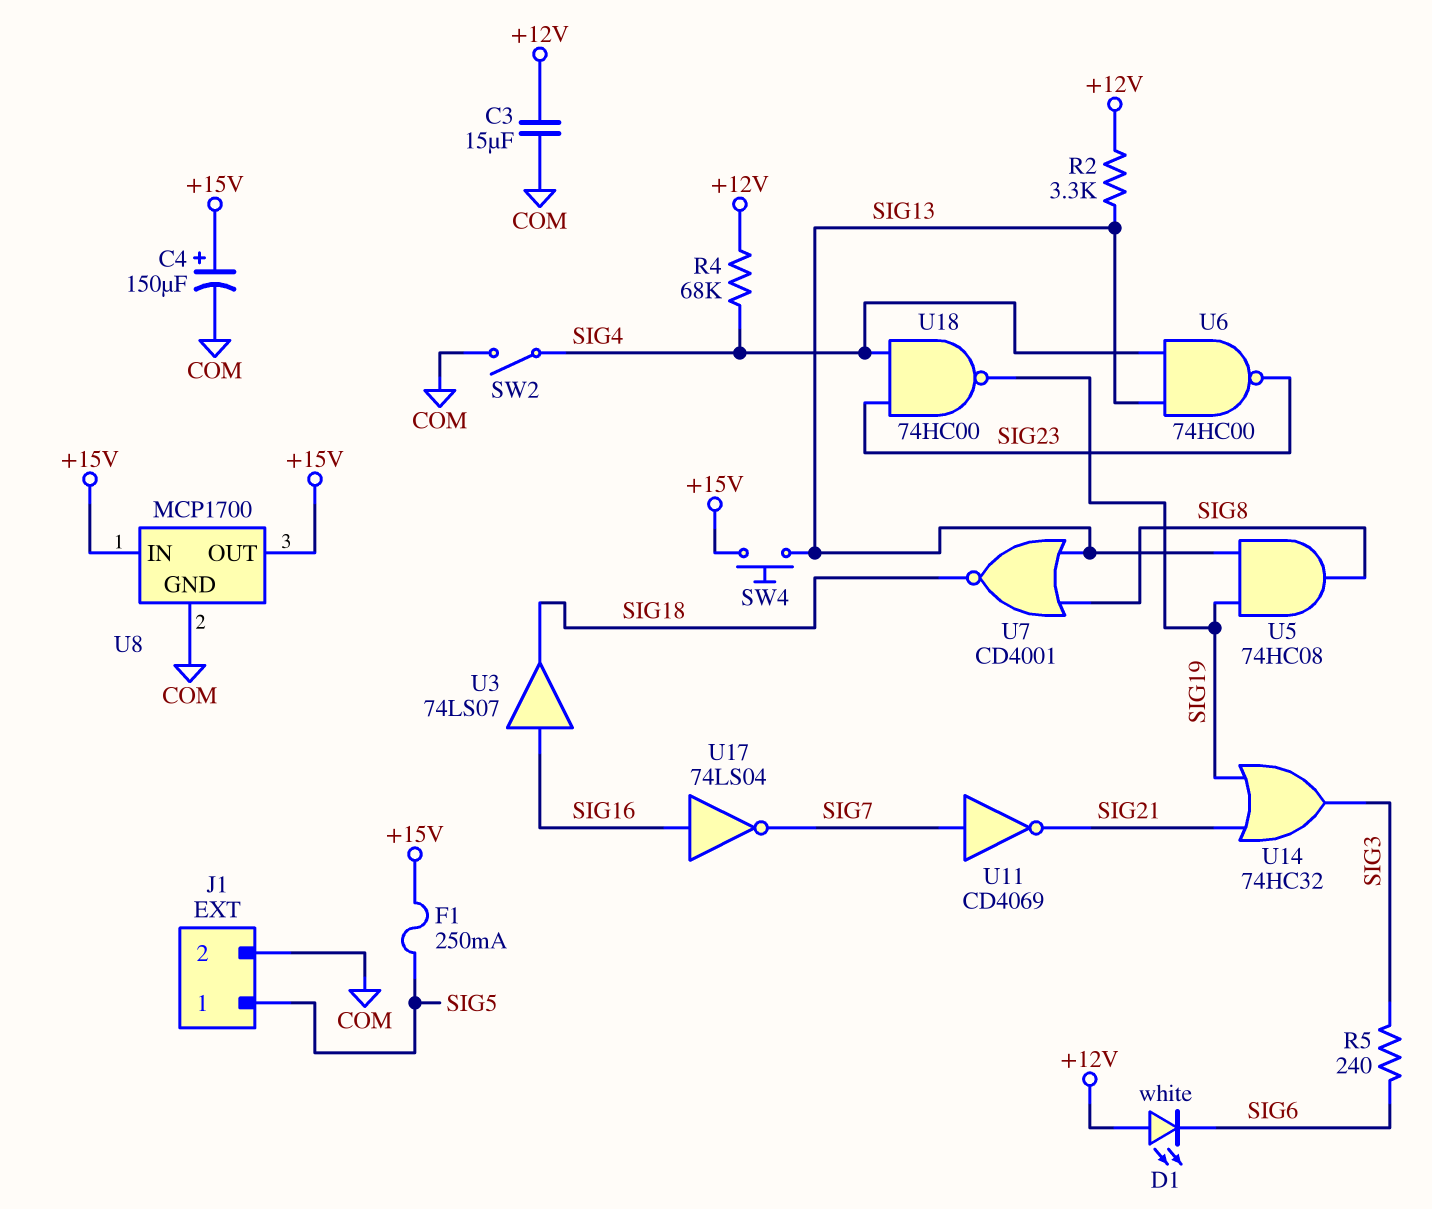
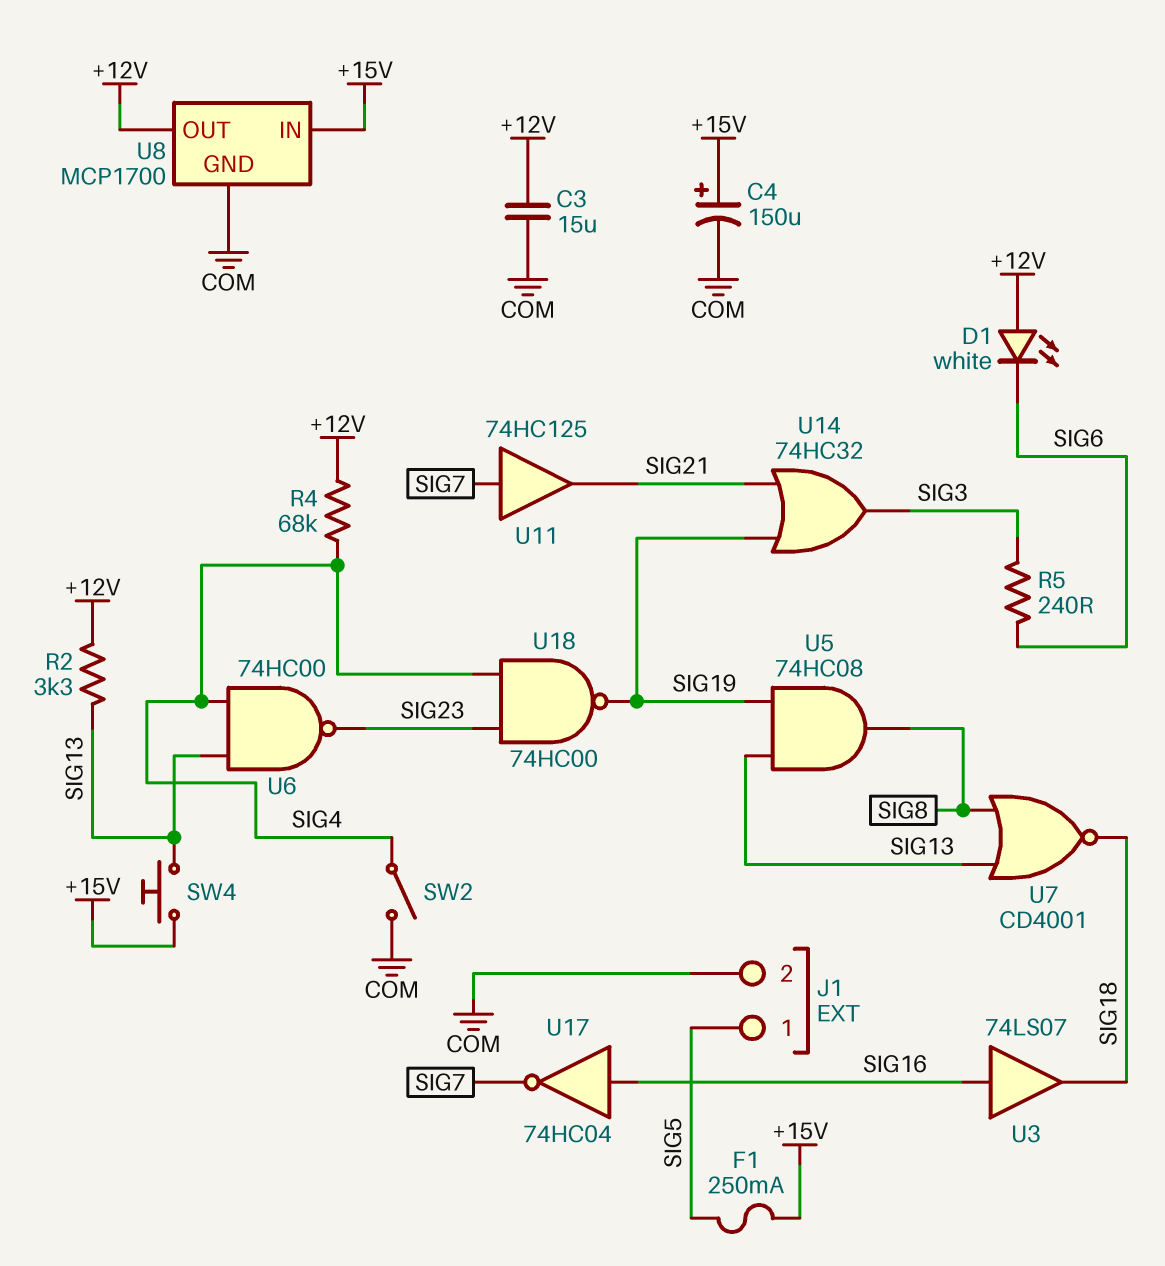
U8 pin OUT: +15V -> +12V
U11: NOT CD4069 (in SIG7, out SIG21) -> buffer 74HC125 (in SIG7, out SIG21)
U17: NOT 74LS04 (in SIG16, out SIG7) -> NOT 74HC04 (in SIG16, out SIG7)

